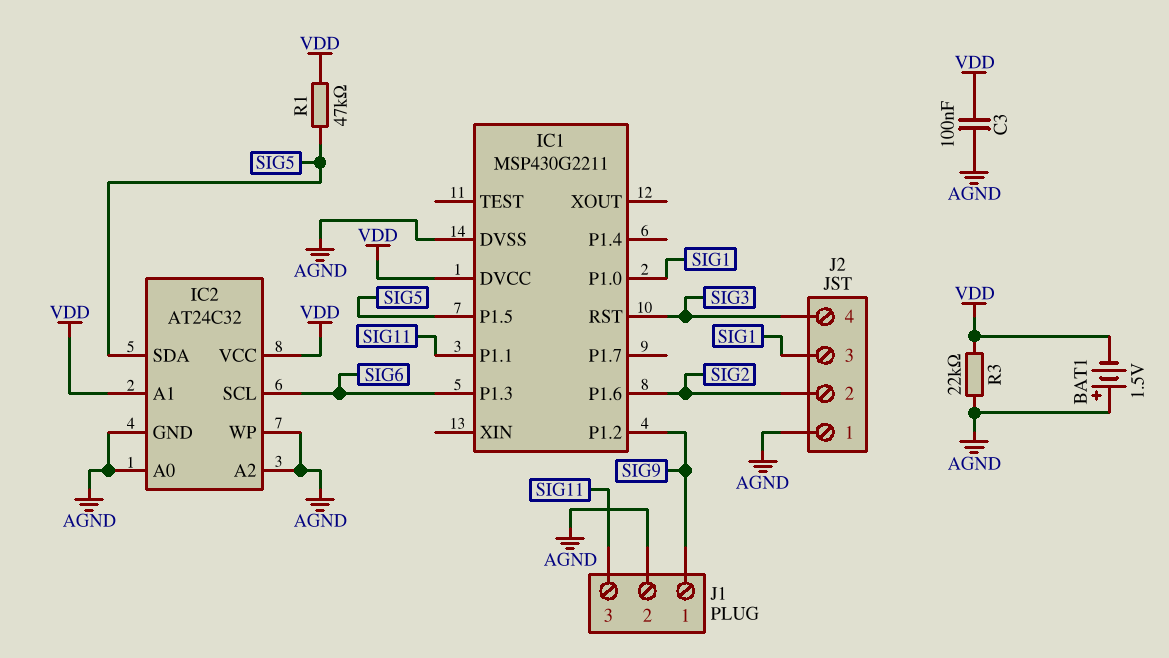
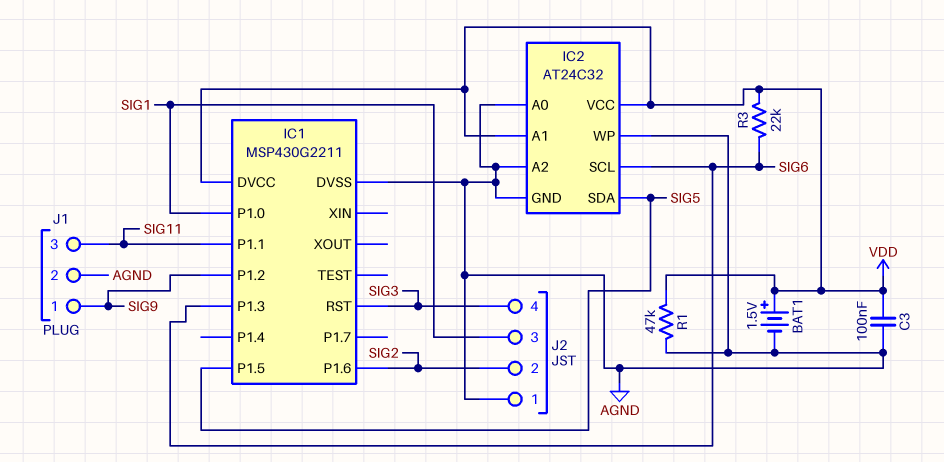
BAT1: 1.5V (plus AGND, minus VDD) -> 1.5V (plus VDD, minus AGND)
R1: 47k (SIG5, VDD) -> 47k (AGND, VDD)
R3: 22k (AGND, VDD) -> 22k (SIG6, VDD)

